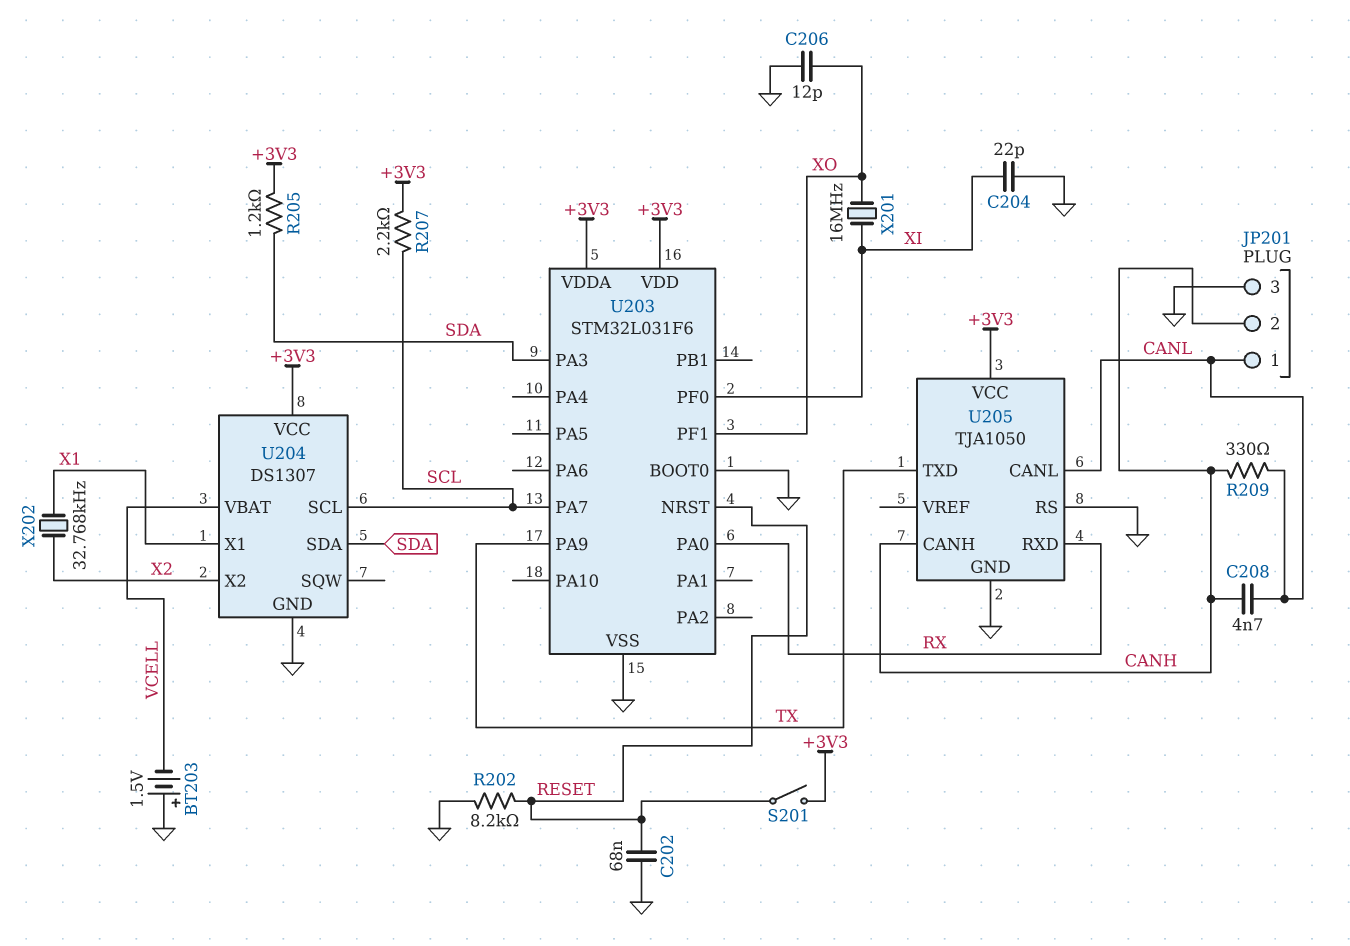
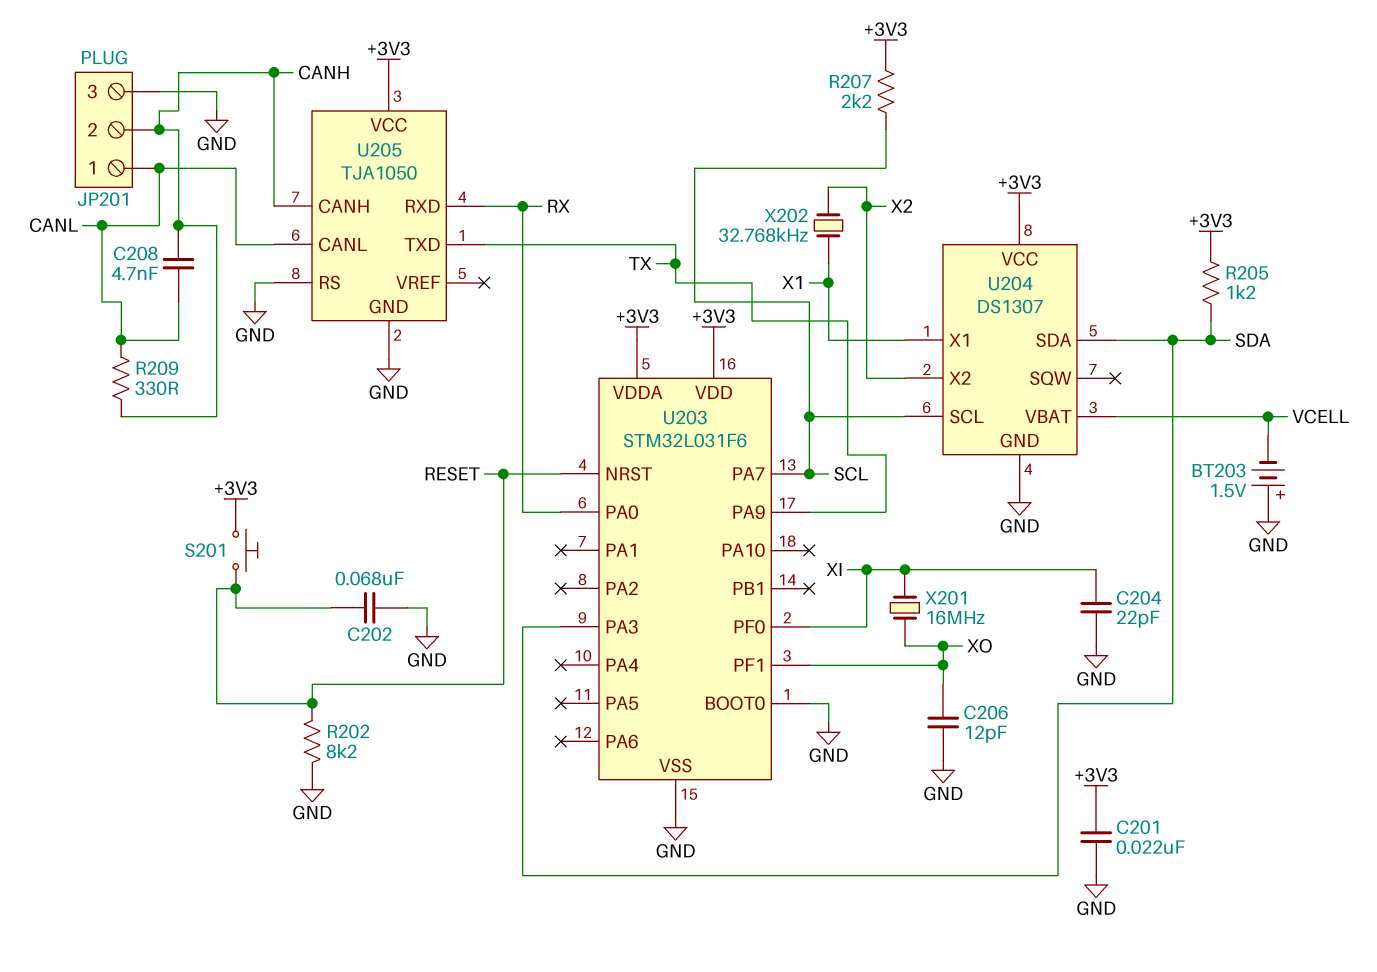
C201: none -> 22nF (+3V3, GND)
S201: switch (+3V3, RESET) -> button (+3V3, RESET)

